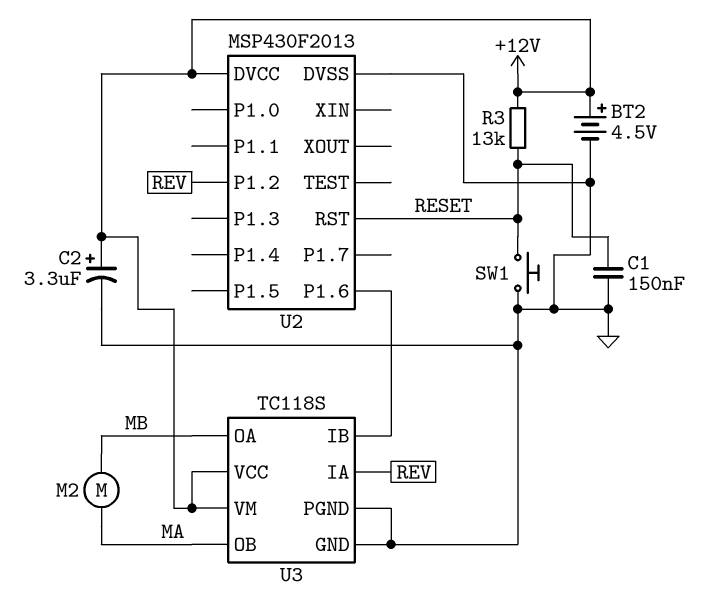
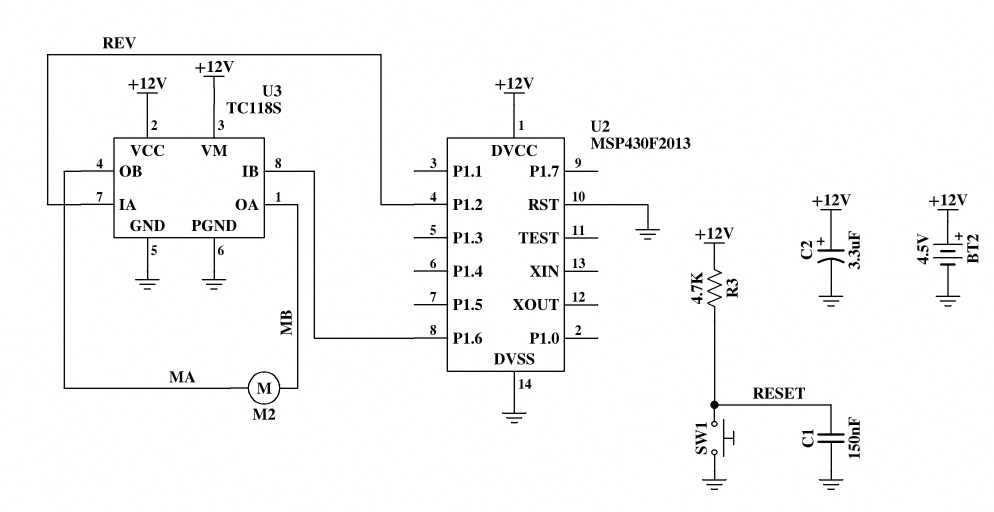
R3: 13k (+12V, RESET) -> 4.7k (+12V, RESET)
U2 pin RST: RESET -> GND

